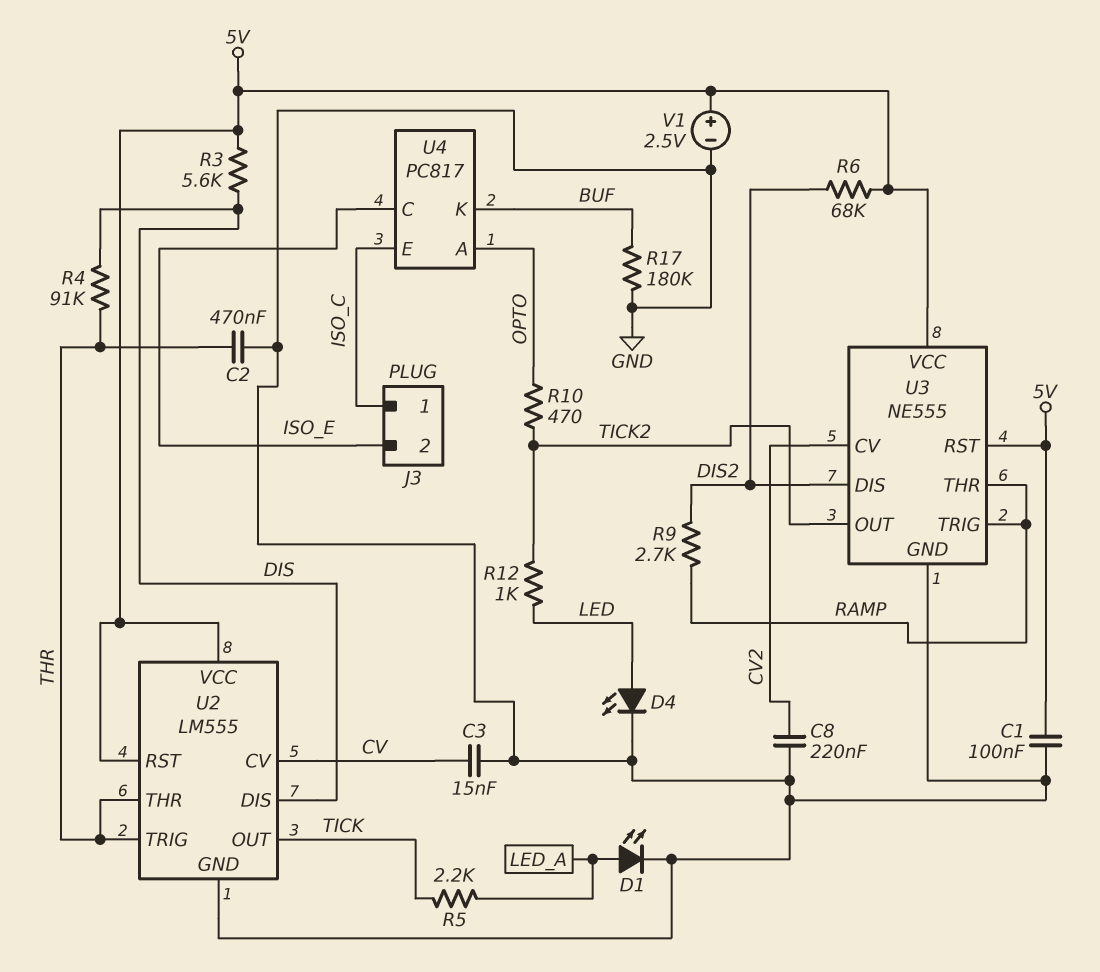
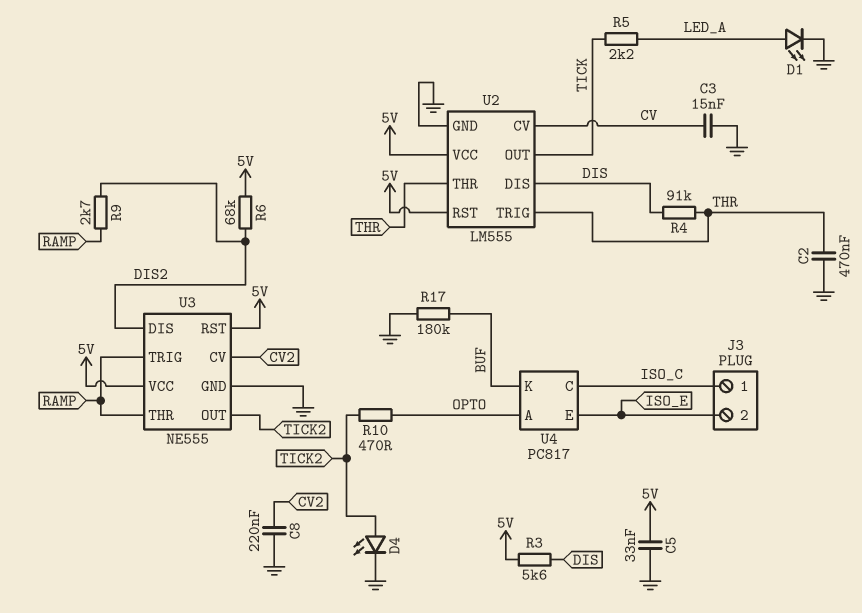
C1: 100nF (5V, GND) -> none
C5: none -> 33nF (5V, GND)
D4: LED (A LED, K GND) -> LED (A TICK2, K GND)
R12: 1k (LED, TICK2) -> none
U4 pin C: ISO_E -> ISO_C
U4 pin E: ISO_C -> ISO_E
V1: 2.5V (plus 5V, minus GND) -> none

